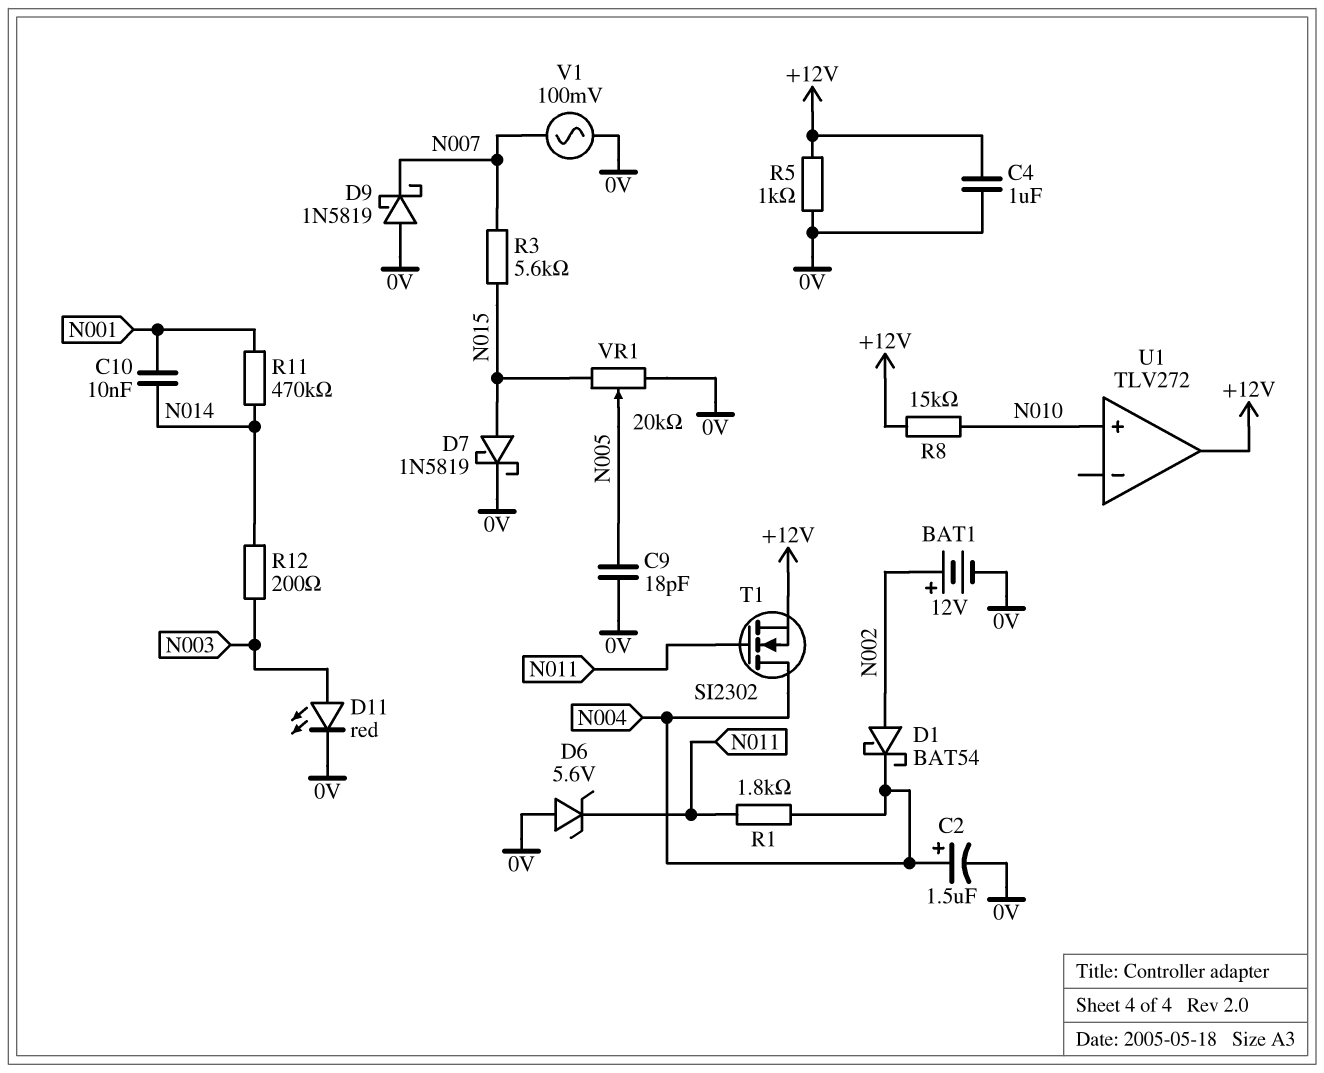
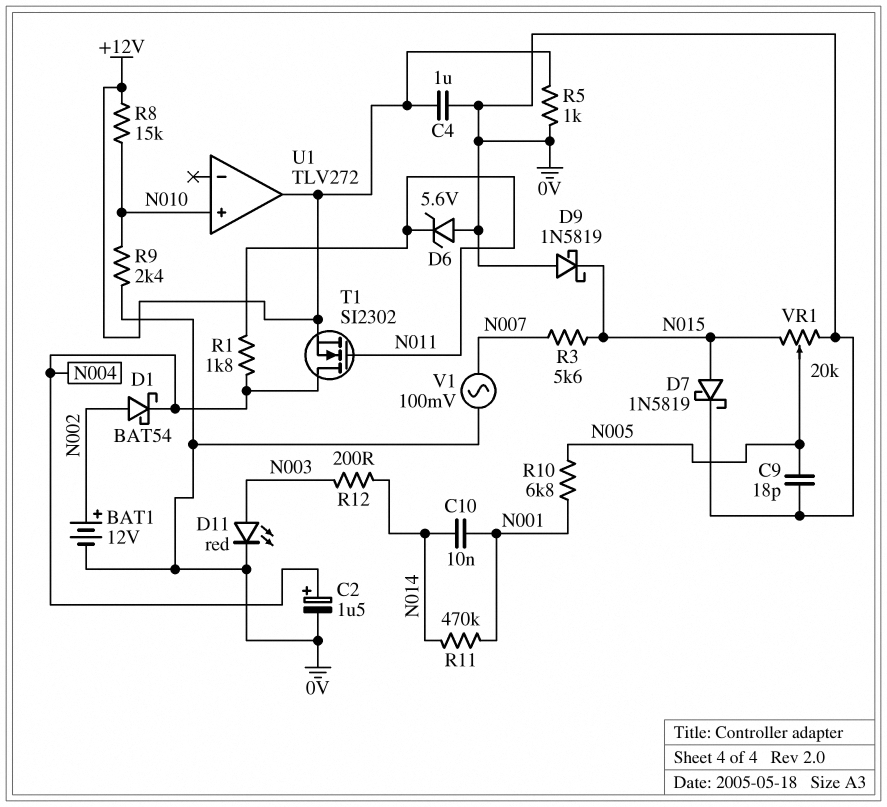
D9: schottky 1N5819 (A 0V, K N007) -> schottky 1N5819 (A 0V, K N015)
R9: none -> 2.4k (0V, N010)
R10: none -> 6.8k (N001, N005)

